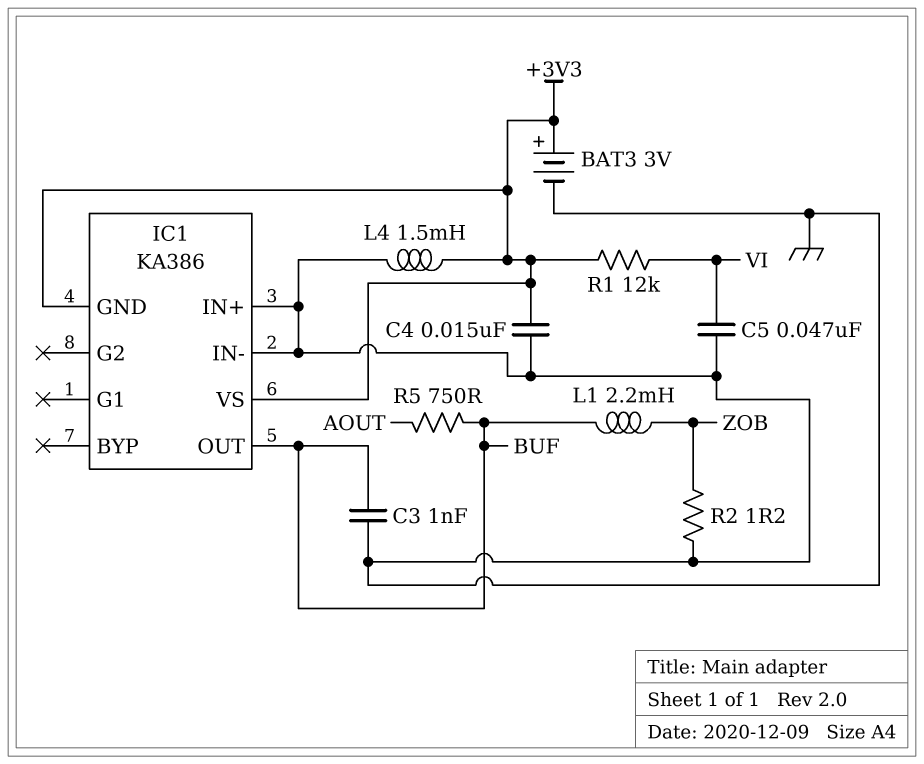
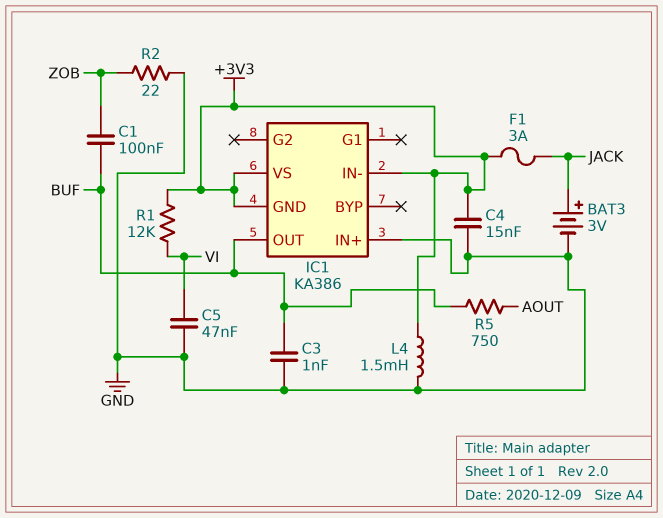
BAT3: 3V (plus +3V3, minus GND) -> 3V (plus JACK, minus GND)
C1: none -> 100nF (BUF, ZOB)
F1: none -> 3A (+3V3, JACK)
IC1 pin IN-: GND -> +3V3
L1: 2.2mH (BUF, ZOB) -> none
R2: 1.2 (GND, ZOB) -> 22 (GND, ZOB)

